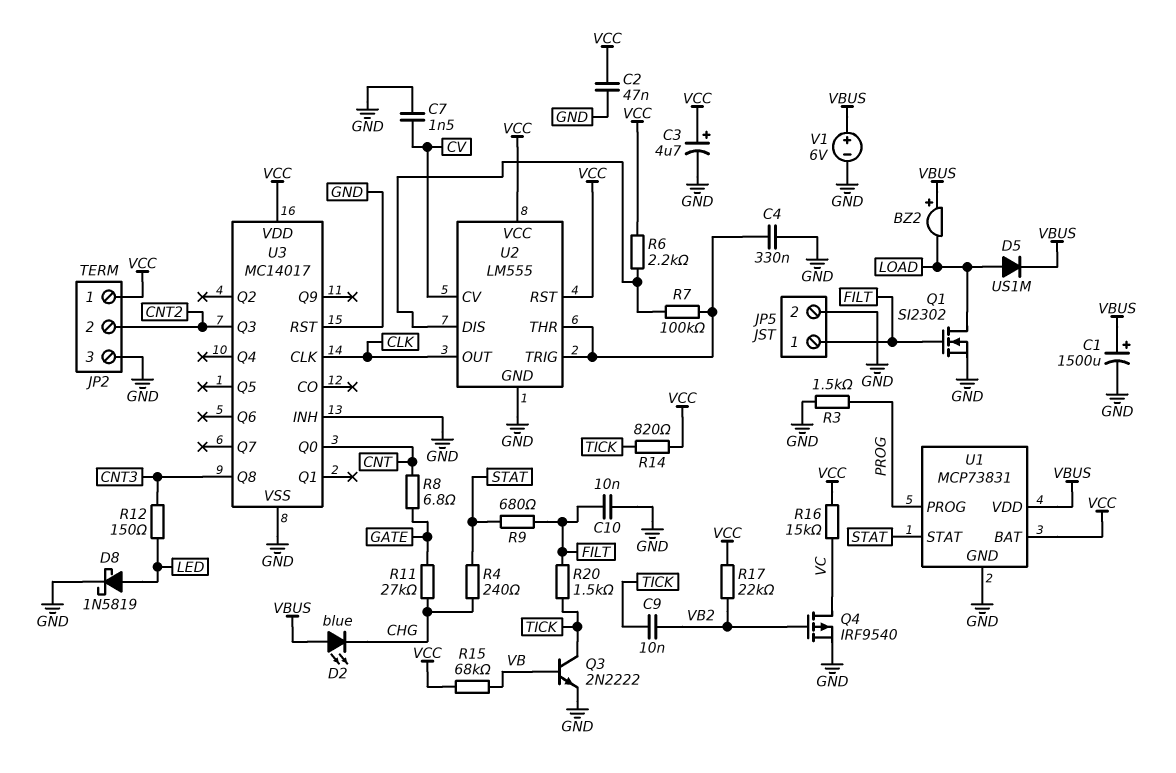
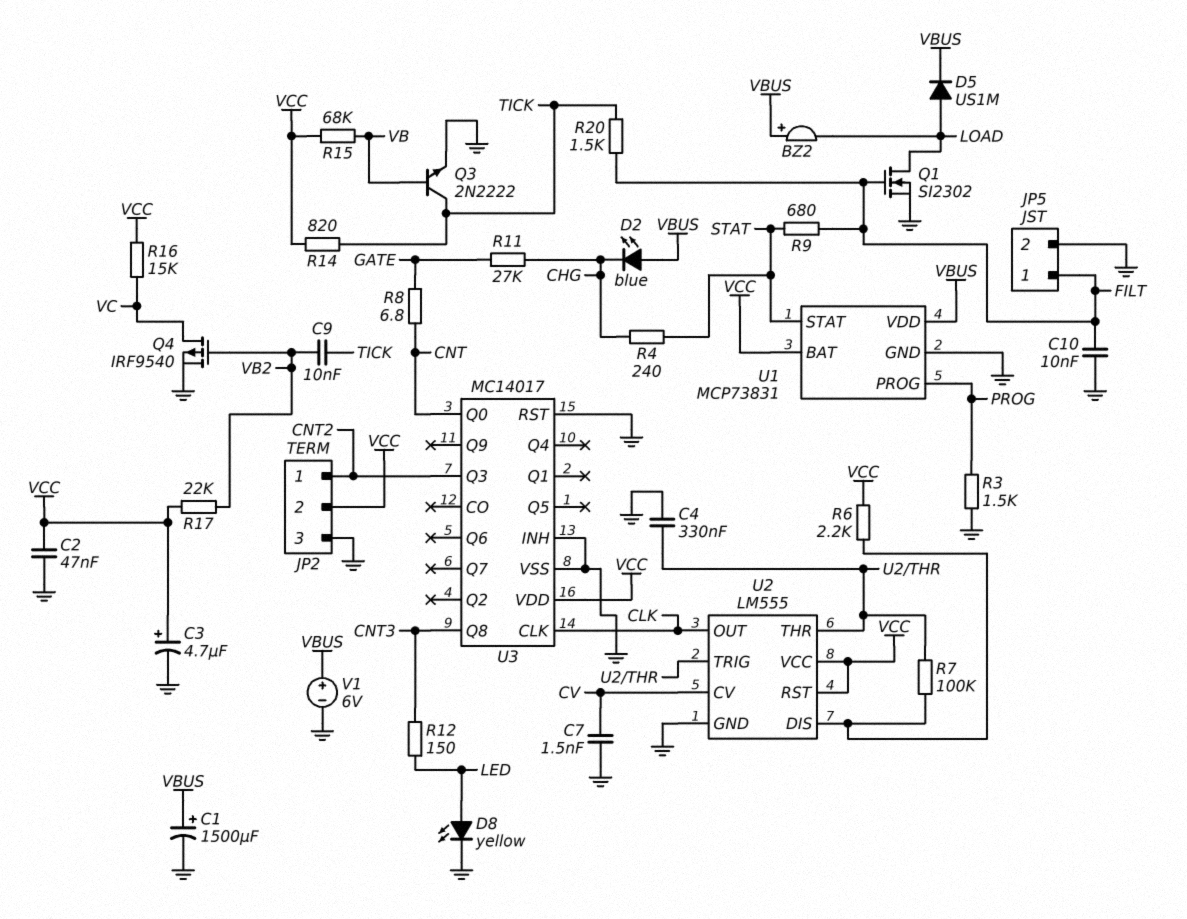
D8: schottky 1N5819 (A LED, K GND) -> LED yellow (A LED, K GND)
JP2 pin 1: VCC -> CNT2
JP2 pin 2: CNT2 -> VCC

